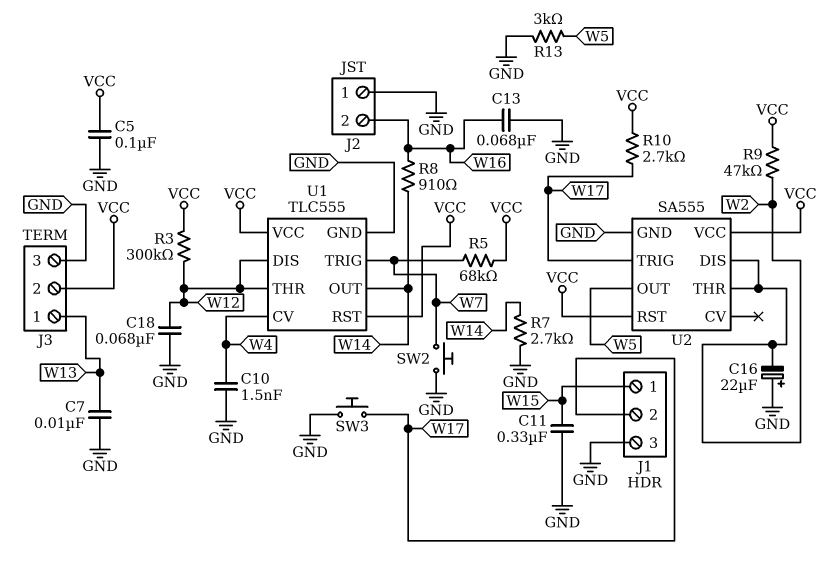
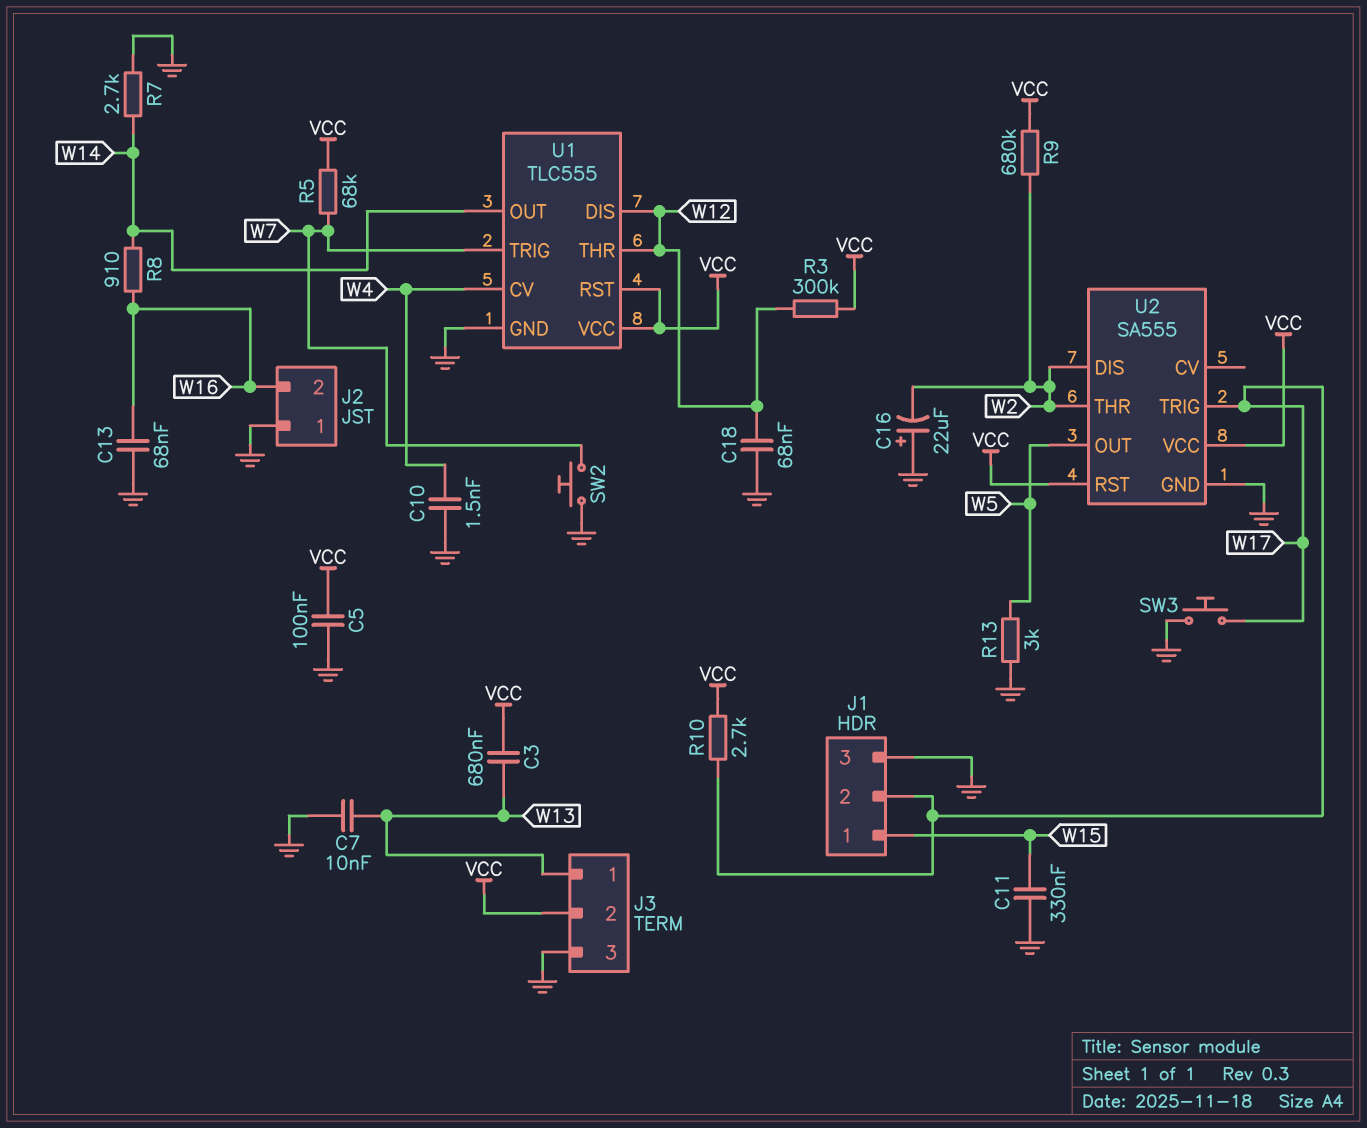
C3: none -> 680nF (VCC, W13)
R9: 47k (VCC, W2) -> 680k (VCC, W2)

